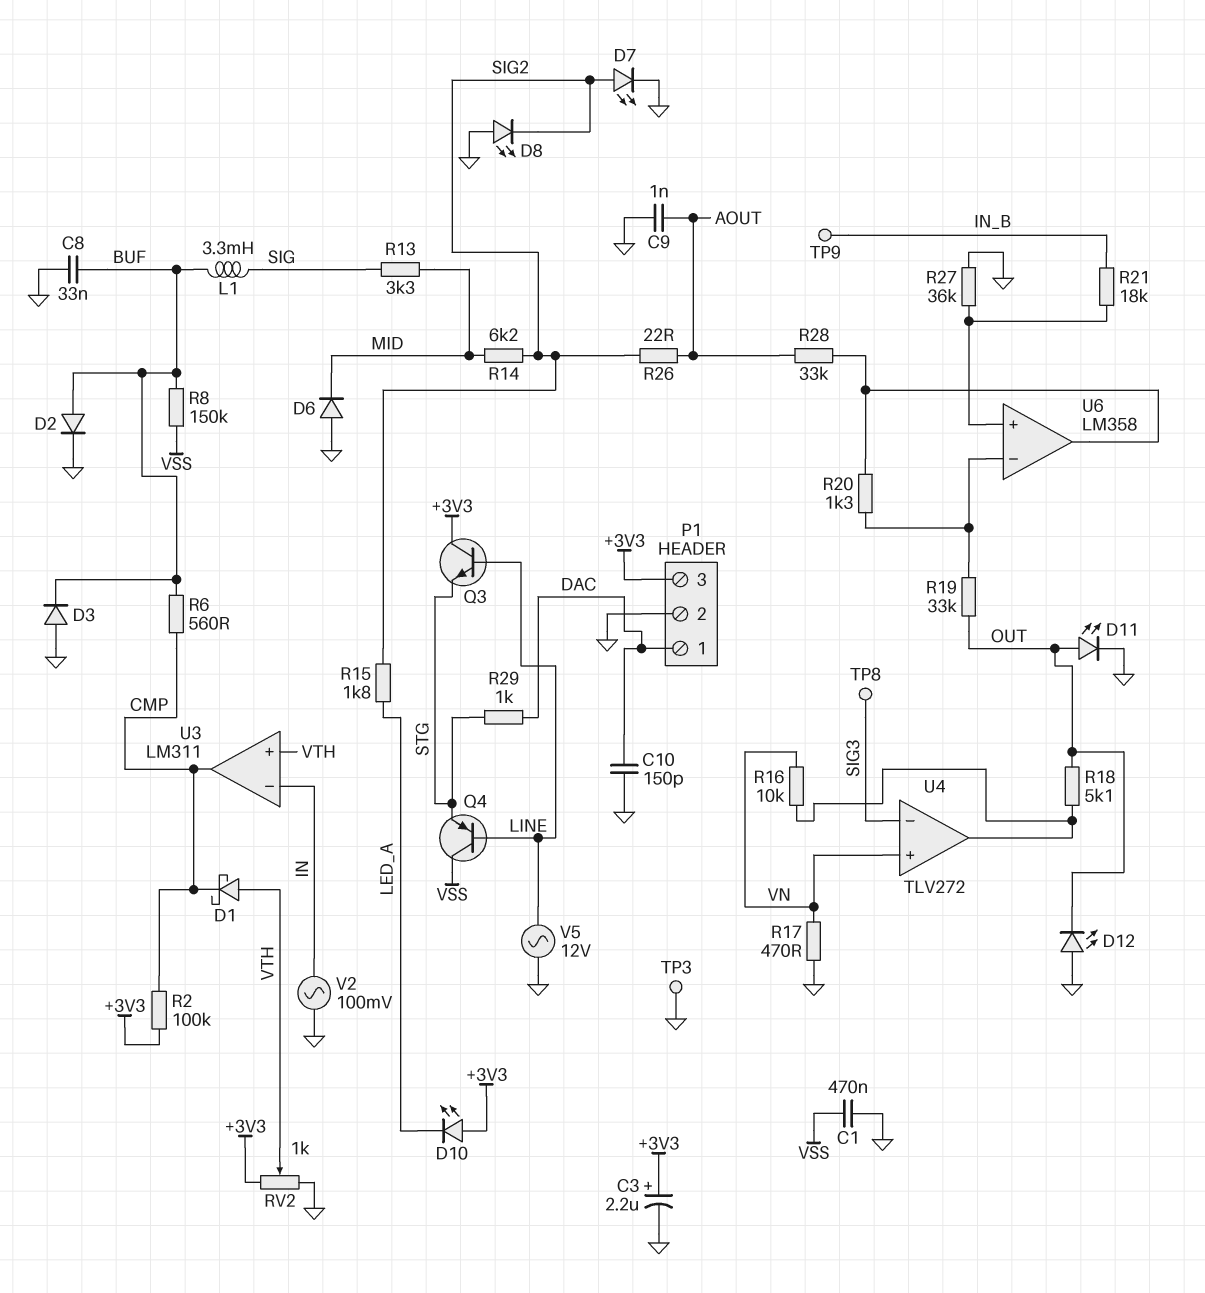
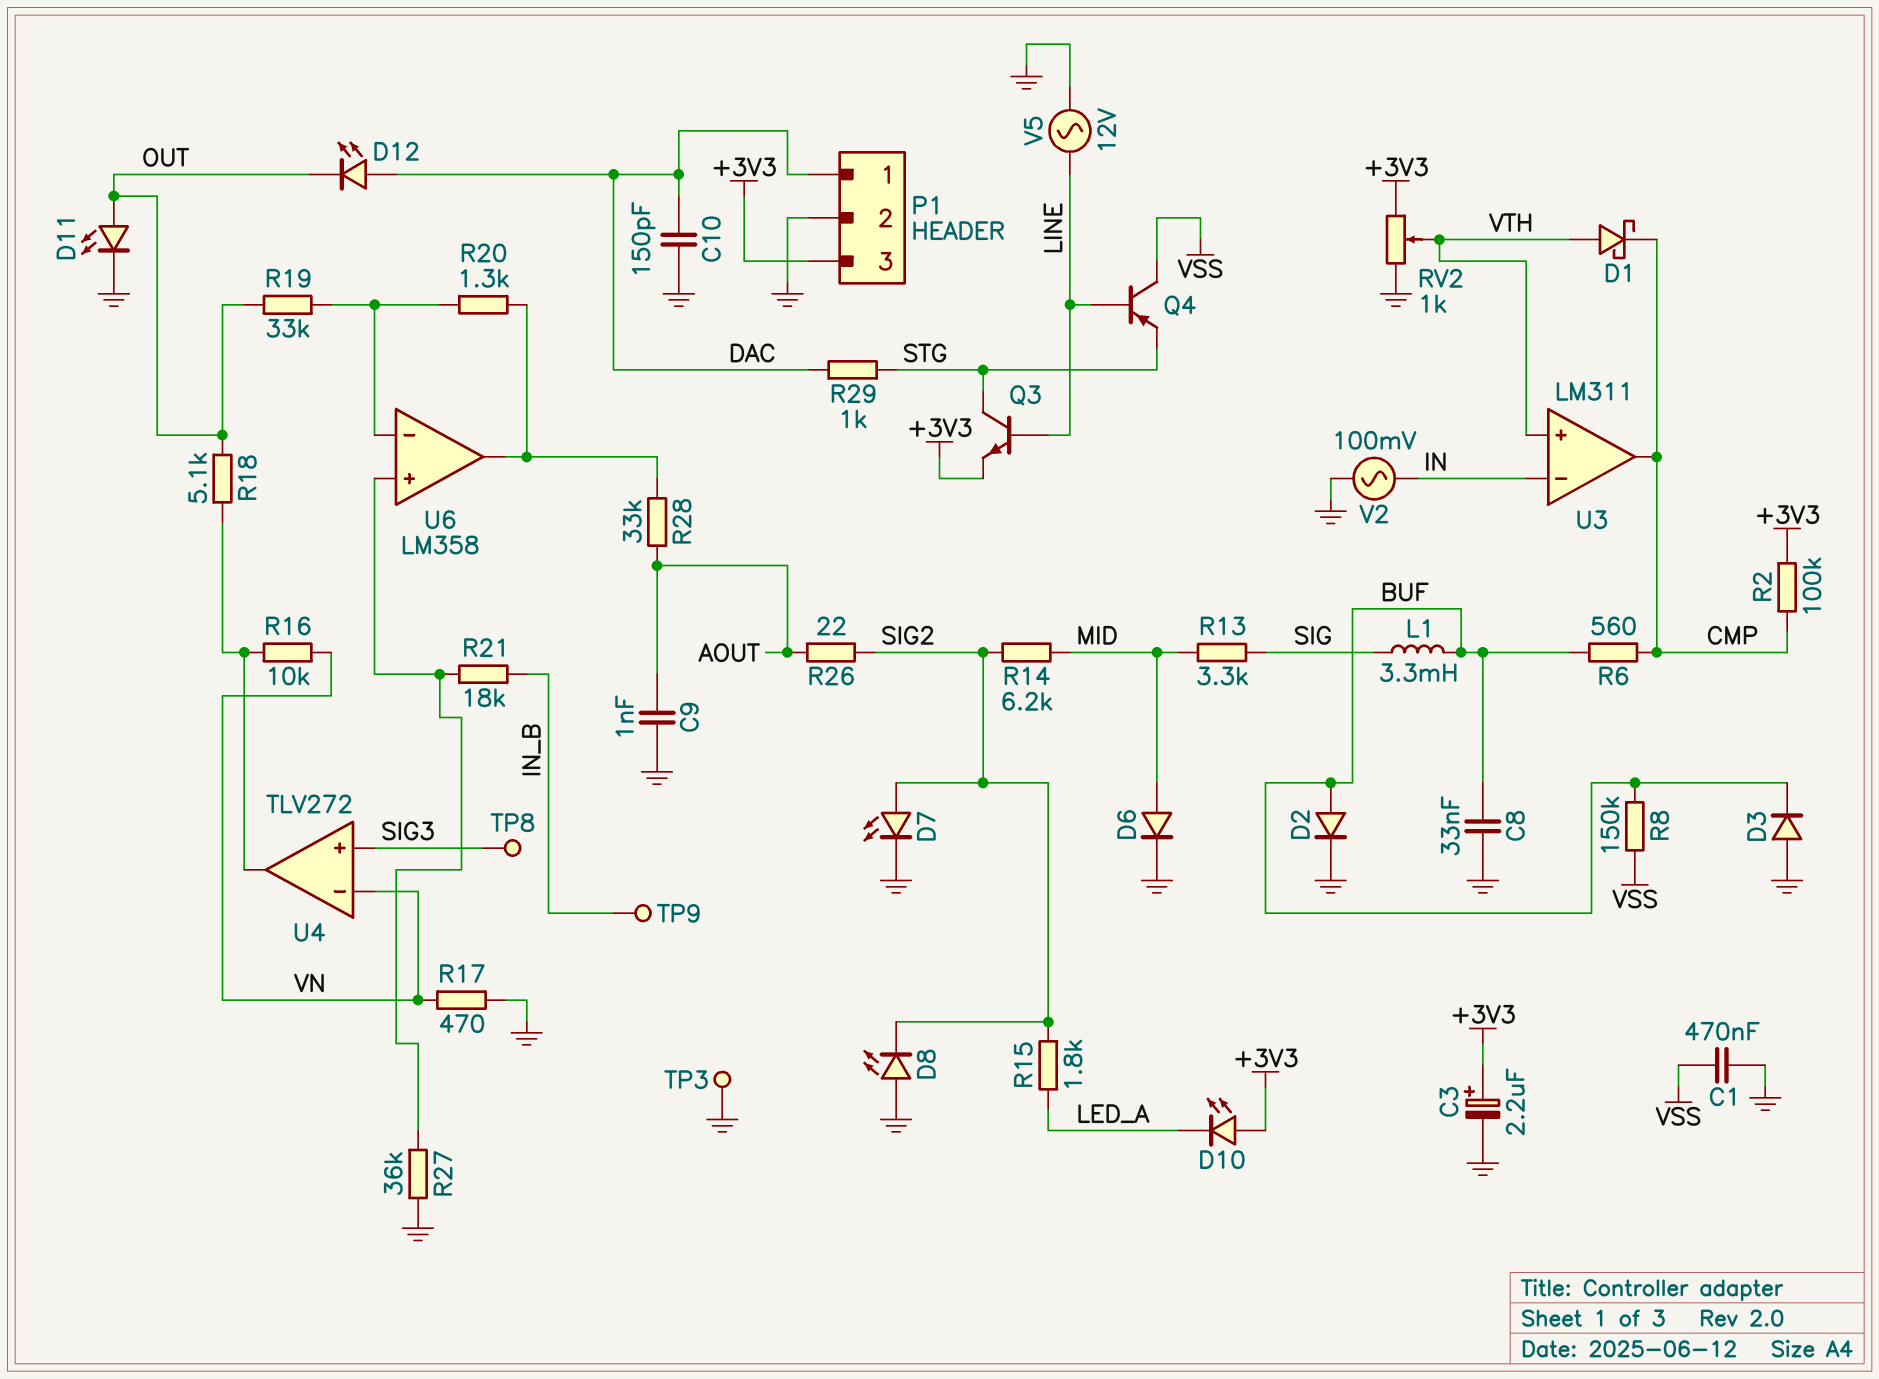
D6: diode (A GND, K MID) -> diode (A MID, K GND)
D12: LED (A GND, K OUT) -> LED (A DAC, K OUT)
Q3: NPN (B LINE, C +3V3, E STG) -> NPN (B LINE, C STG, E +3V3)
U4 pin in+: VN -> SIG3
U4 pin in-: SIG3 -> VN

